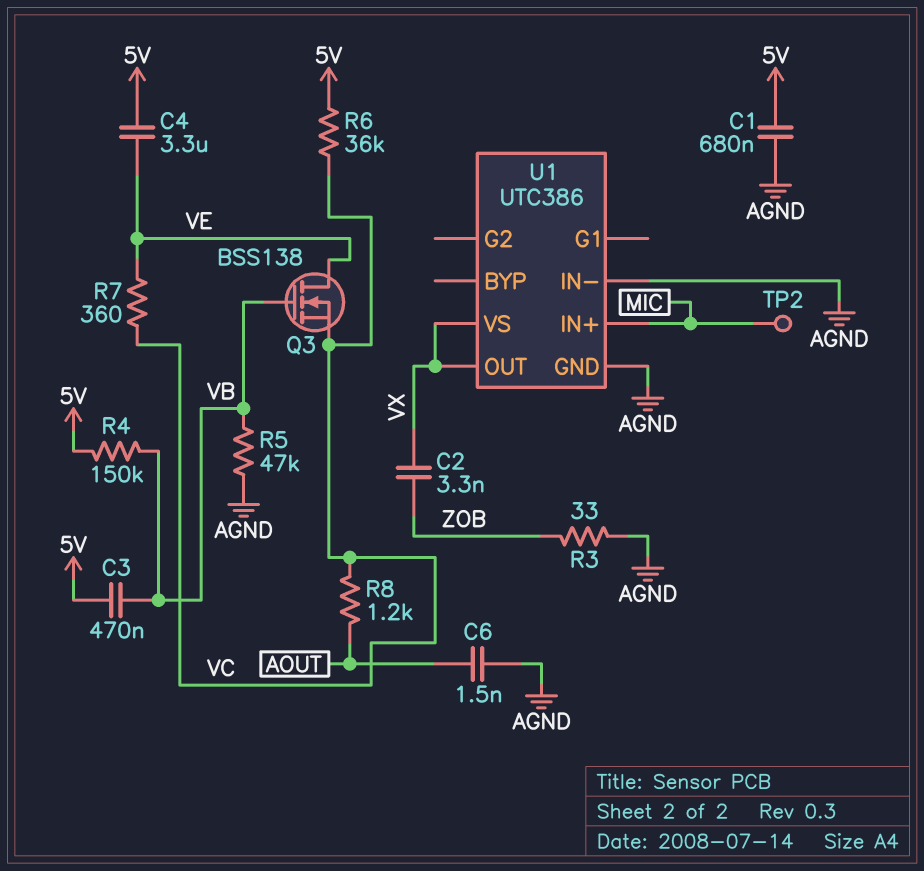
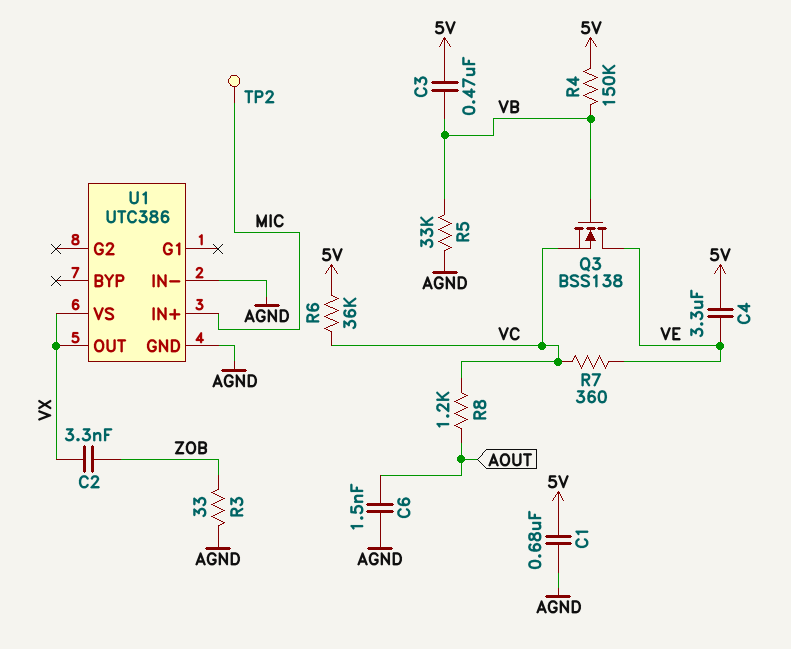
R5: 47k (AGND, VB) -> 33k (AGND, VB)

